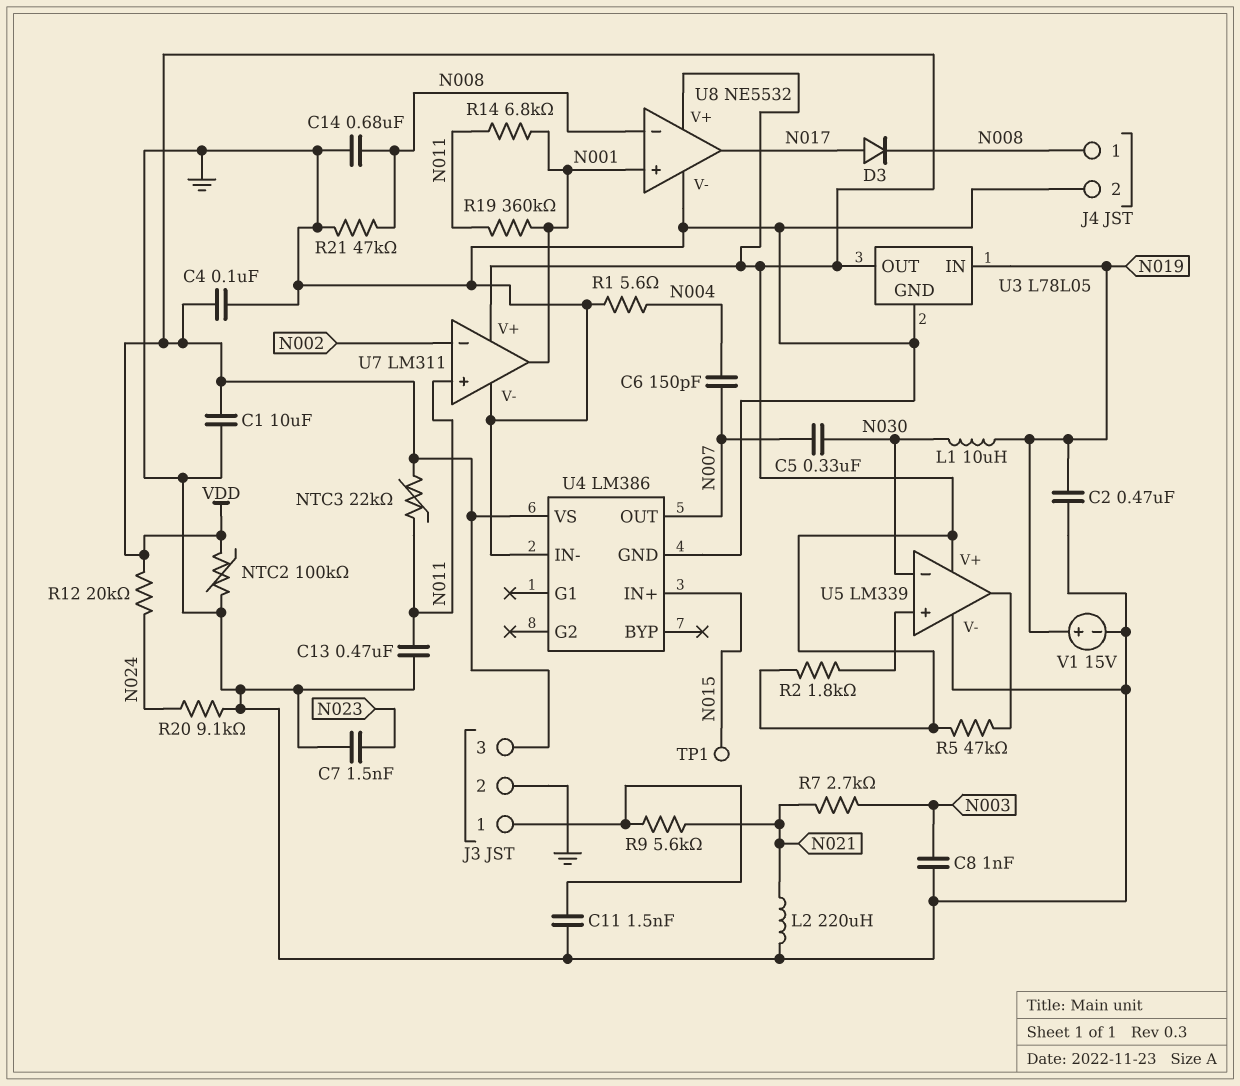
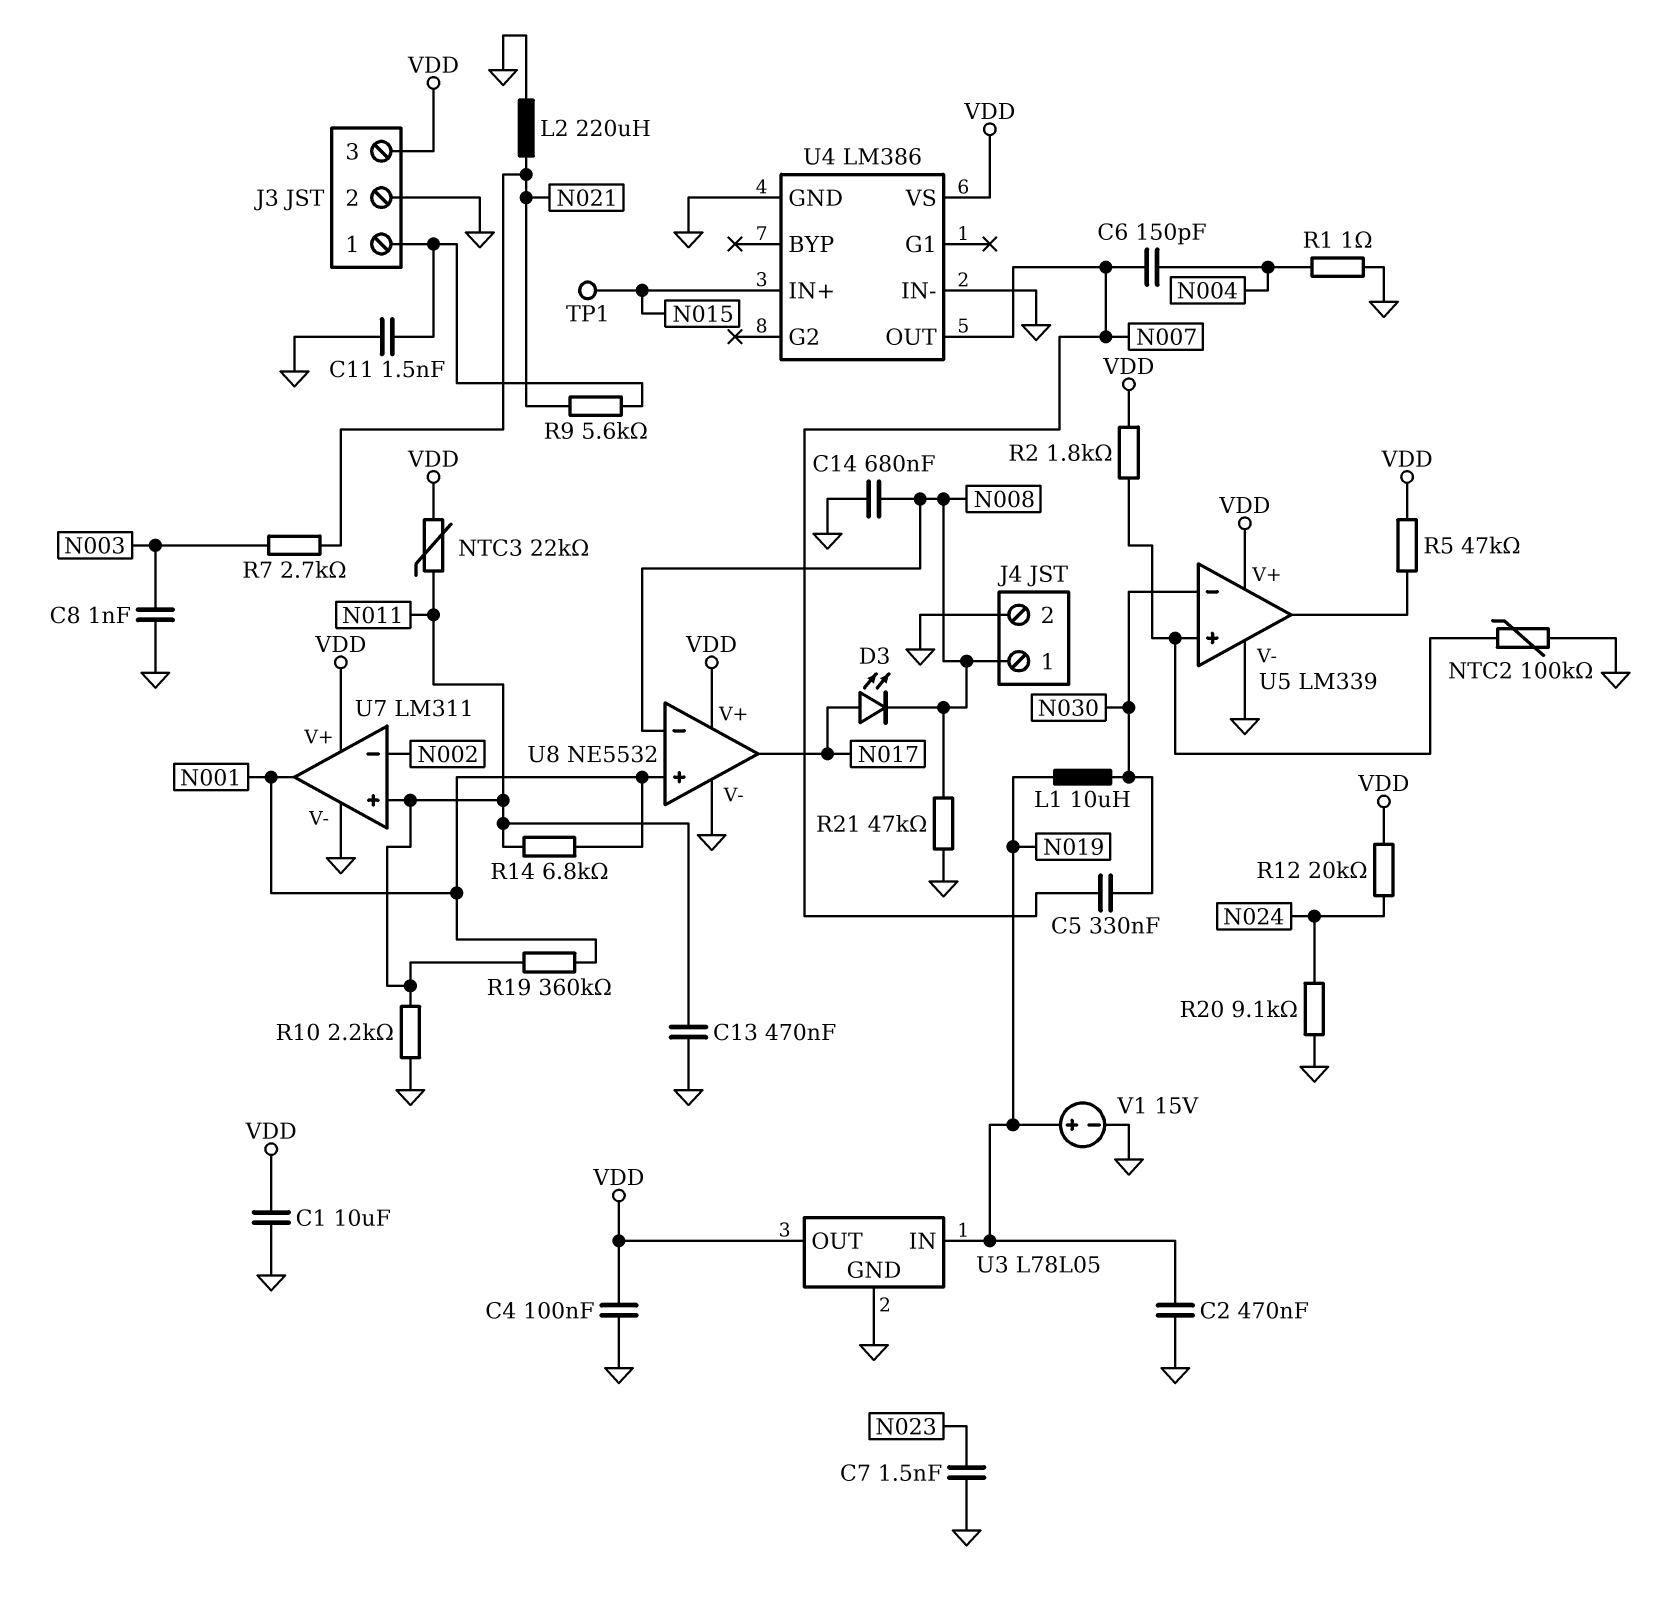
D3: diode (A N017, K N008) -> LED (A N017, K N008)
NTC2: 100k (GND, VDD) -> 100k (GND, U5/in+)
R1: 5.6 (GND, N004) -> 1 (GND, N004)
R10: none -> 2.2k (GND, N011)

